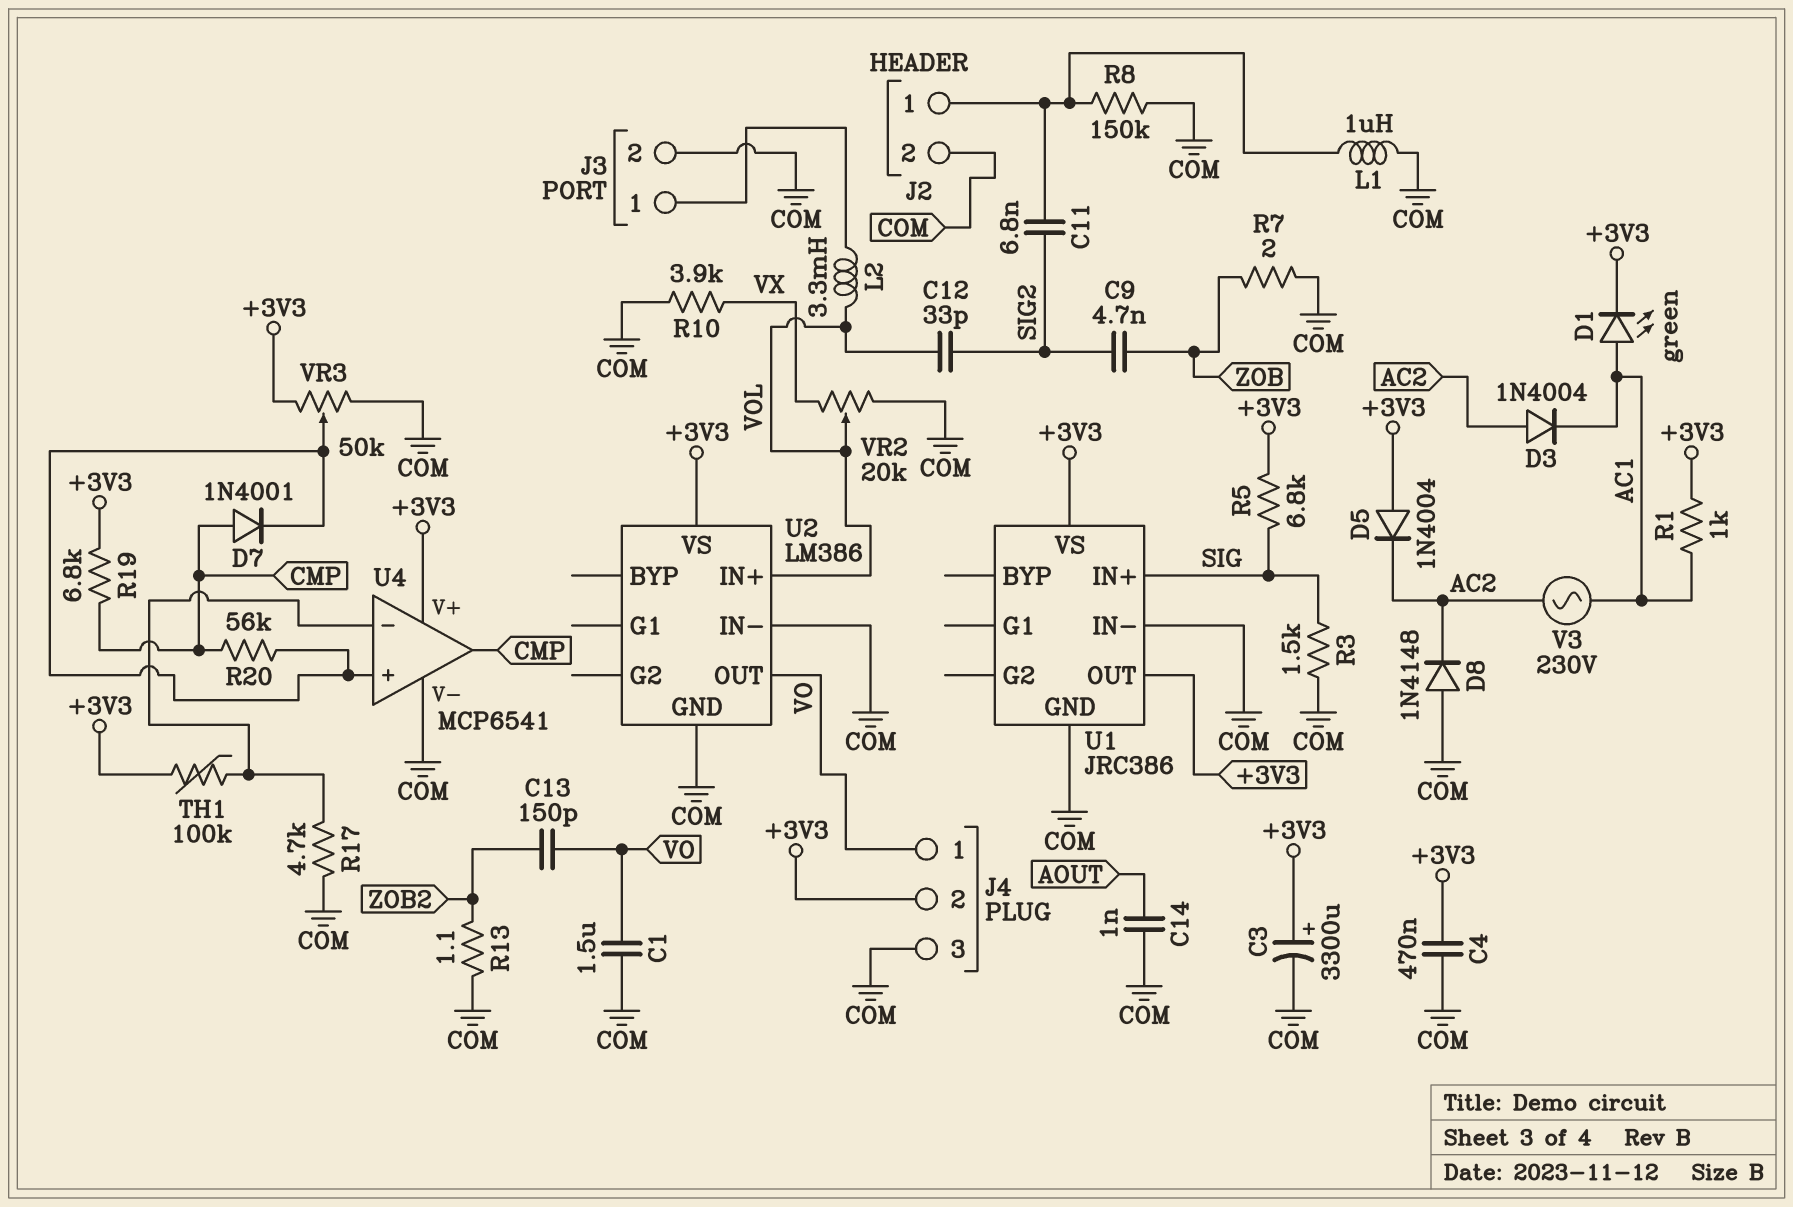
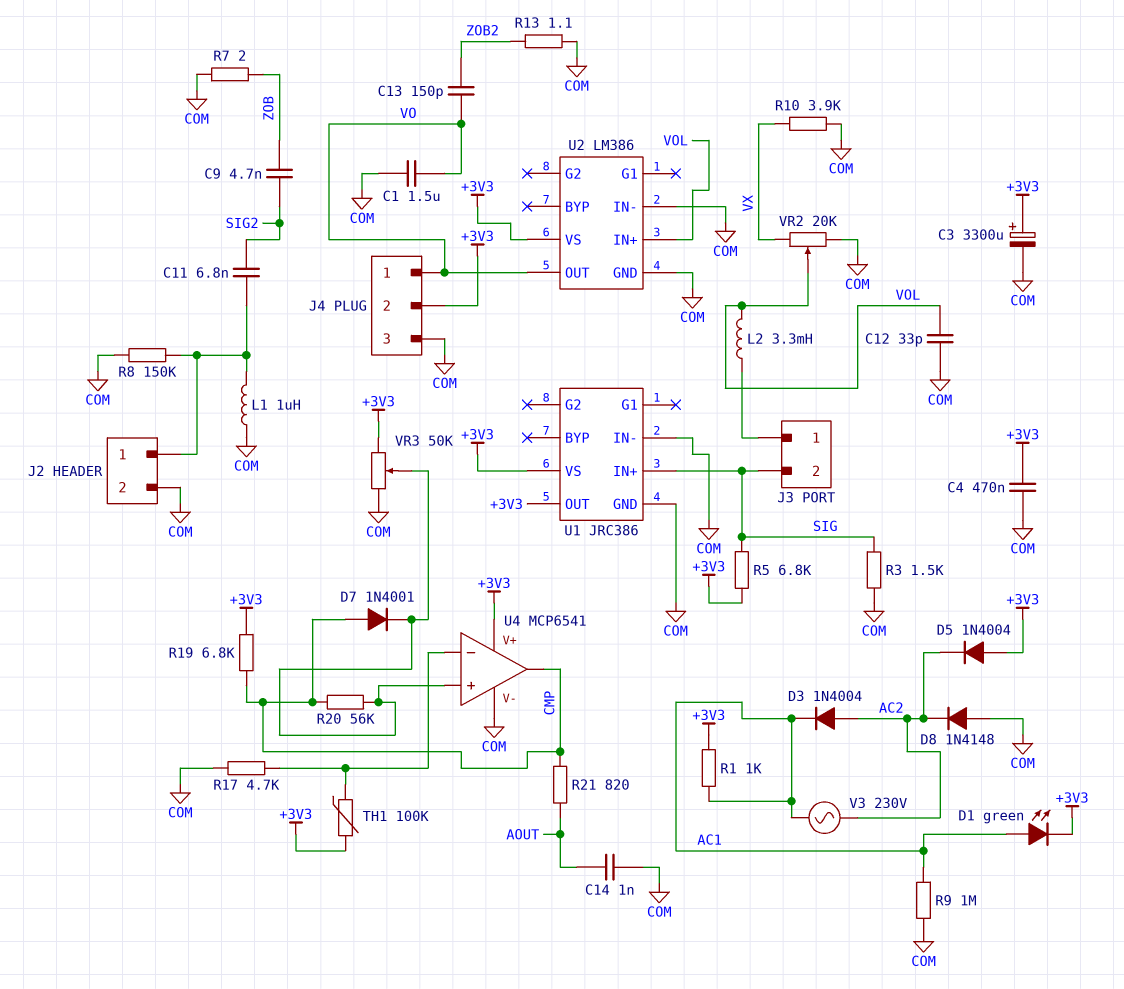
C12: 33pF (SIG2, VOL) -> 33pF (COM, VOL)
J3 pin 2: COM -> SIG
R9: none -> 1M (AC1, COM)
R21: none -> 820 (AOUT, CMP)

